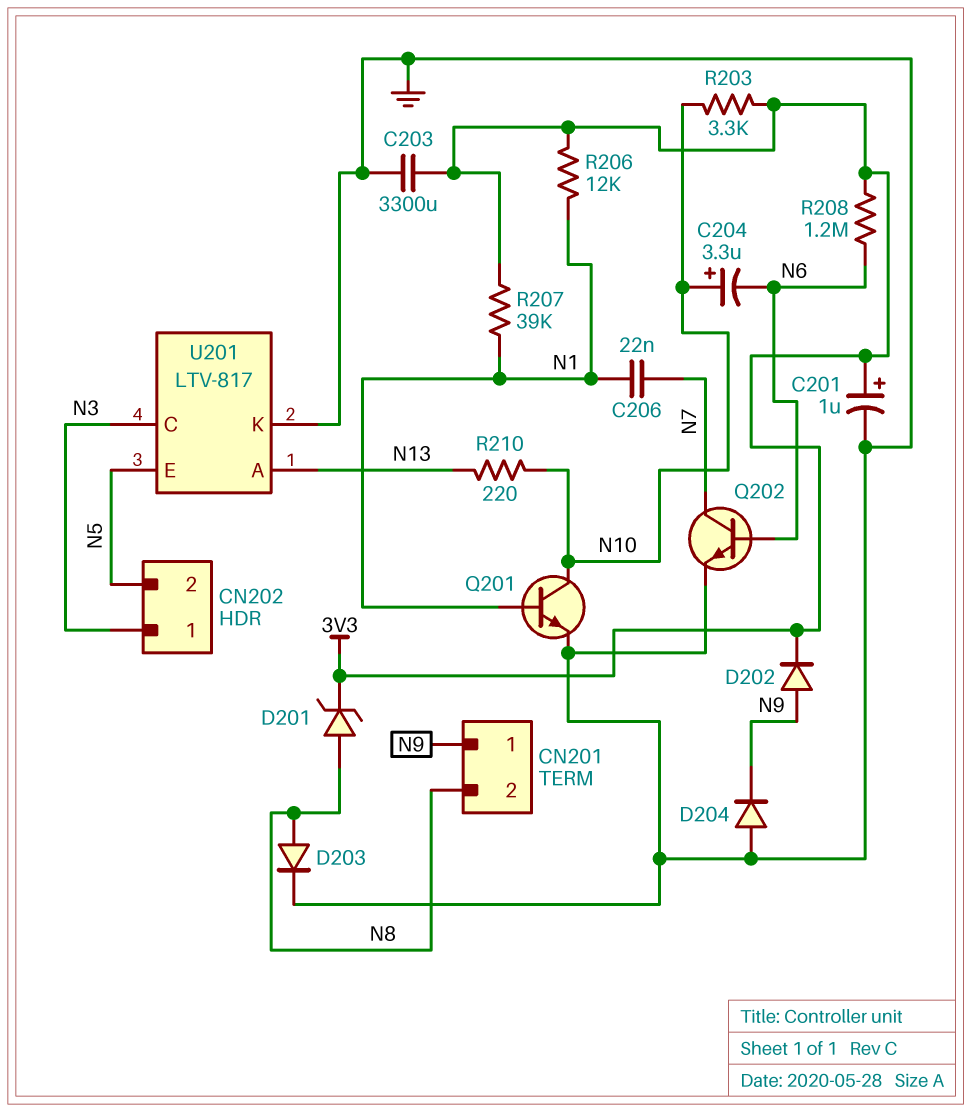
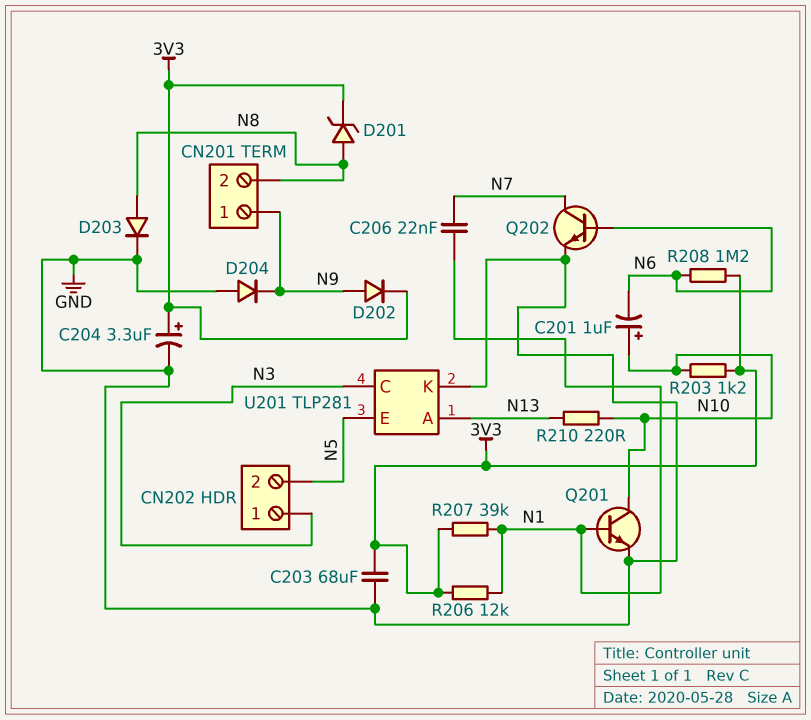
C201: 1uF (plus 3V3, minus GND) -> 1uF (plus N10, minus N6)
C203: 3300uF (3V3, GND) -> 68uF (3V3, GND)
C204: 3.3uF (plus N10, minus N6) -> 3.3uF (plus 3V3, minus GND)
R203: 3.3k (3V3, N10) -> 1.2k (3V3, N10)
U201: LTV-817 -> TLP281

